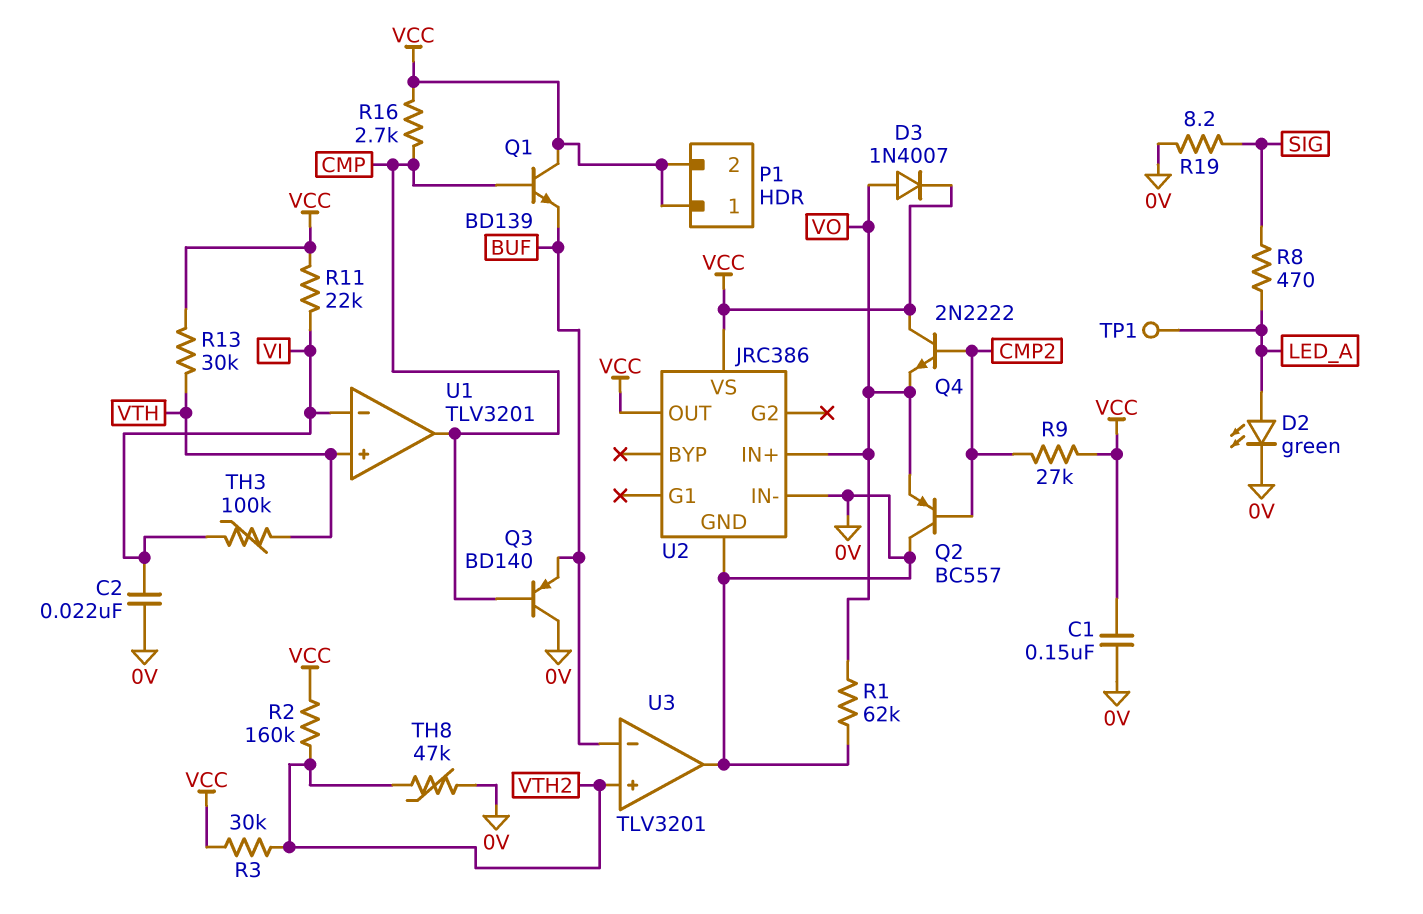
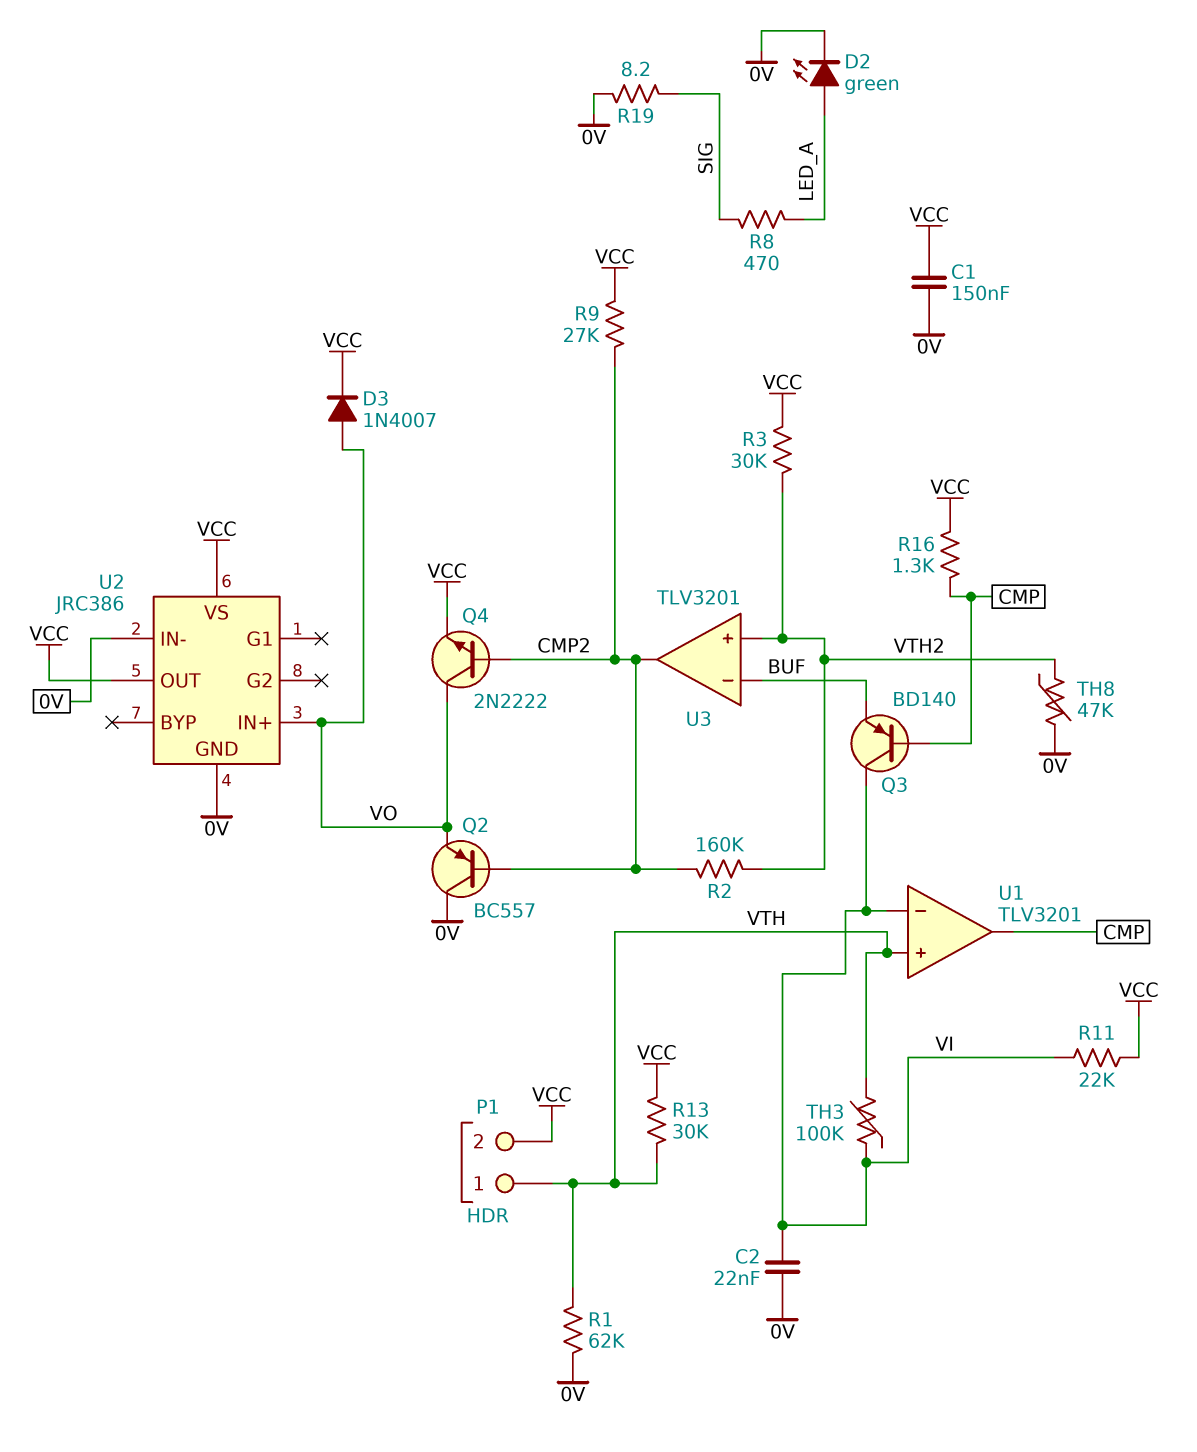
P1 pin 1: VCC -> VTH
Q1: NPN BD139 (B CMP, C VCC, E BUF) -> none
Q3: PNP BD140 (B CMP, C 0V, E BUF) -> PNP BD140 (B CMP, C VI, E BUF)
Q4: NPN 2N2222 (B CMP2, C VCC, E VO) -> NPN 2N2222 (B CMP2, C VO, E VCC)
R1: 62k (0V, VO) -> 62k (0V, VTH)
R2: 160k (VCC, VTH2) -> 160k (CMP2, VTH2)
R16: 2.7k (CMP, VCC) -> 1.3k (CMP, VCC)
TP1: test point (LED_A) -> none
U3 pin out: 0V -> CMP2

